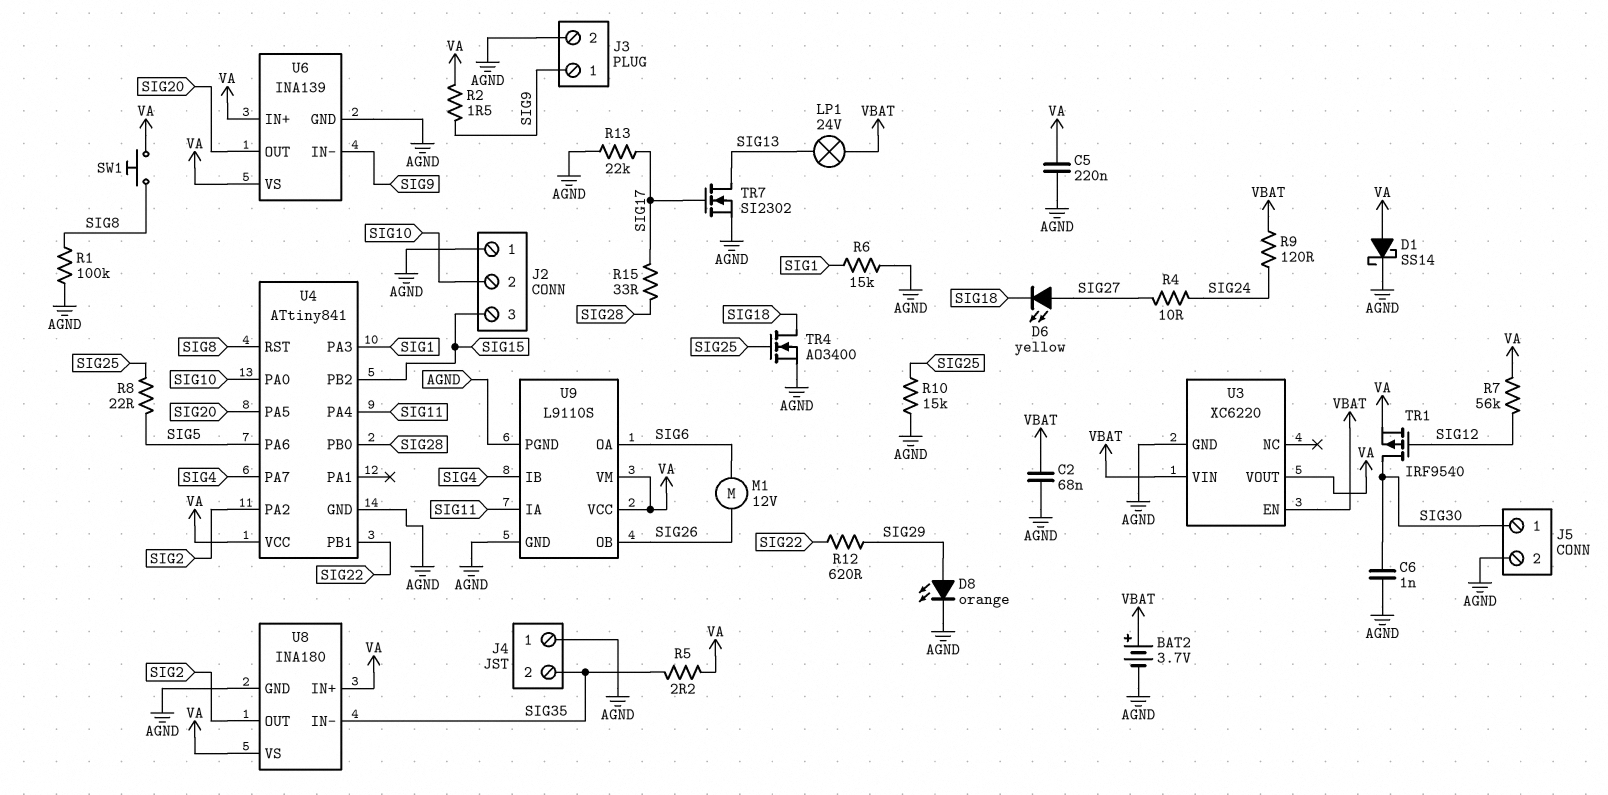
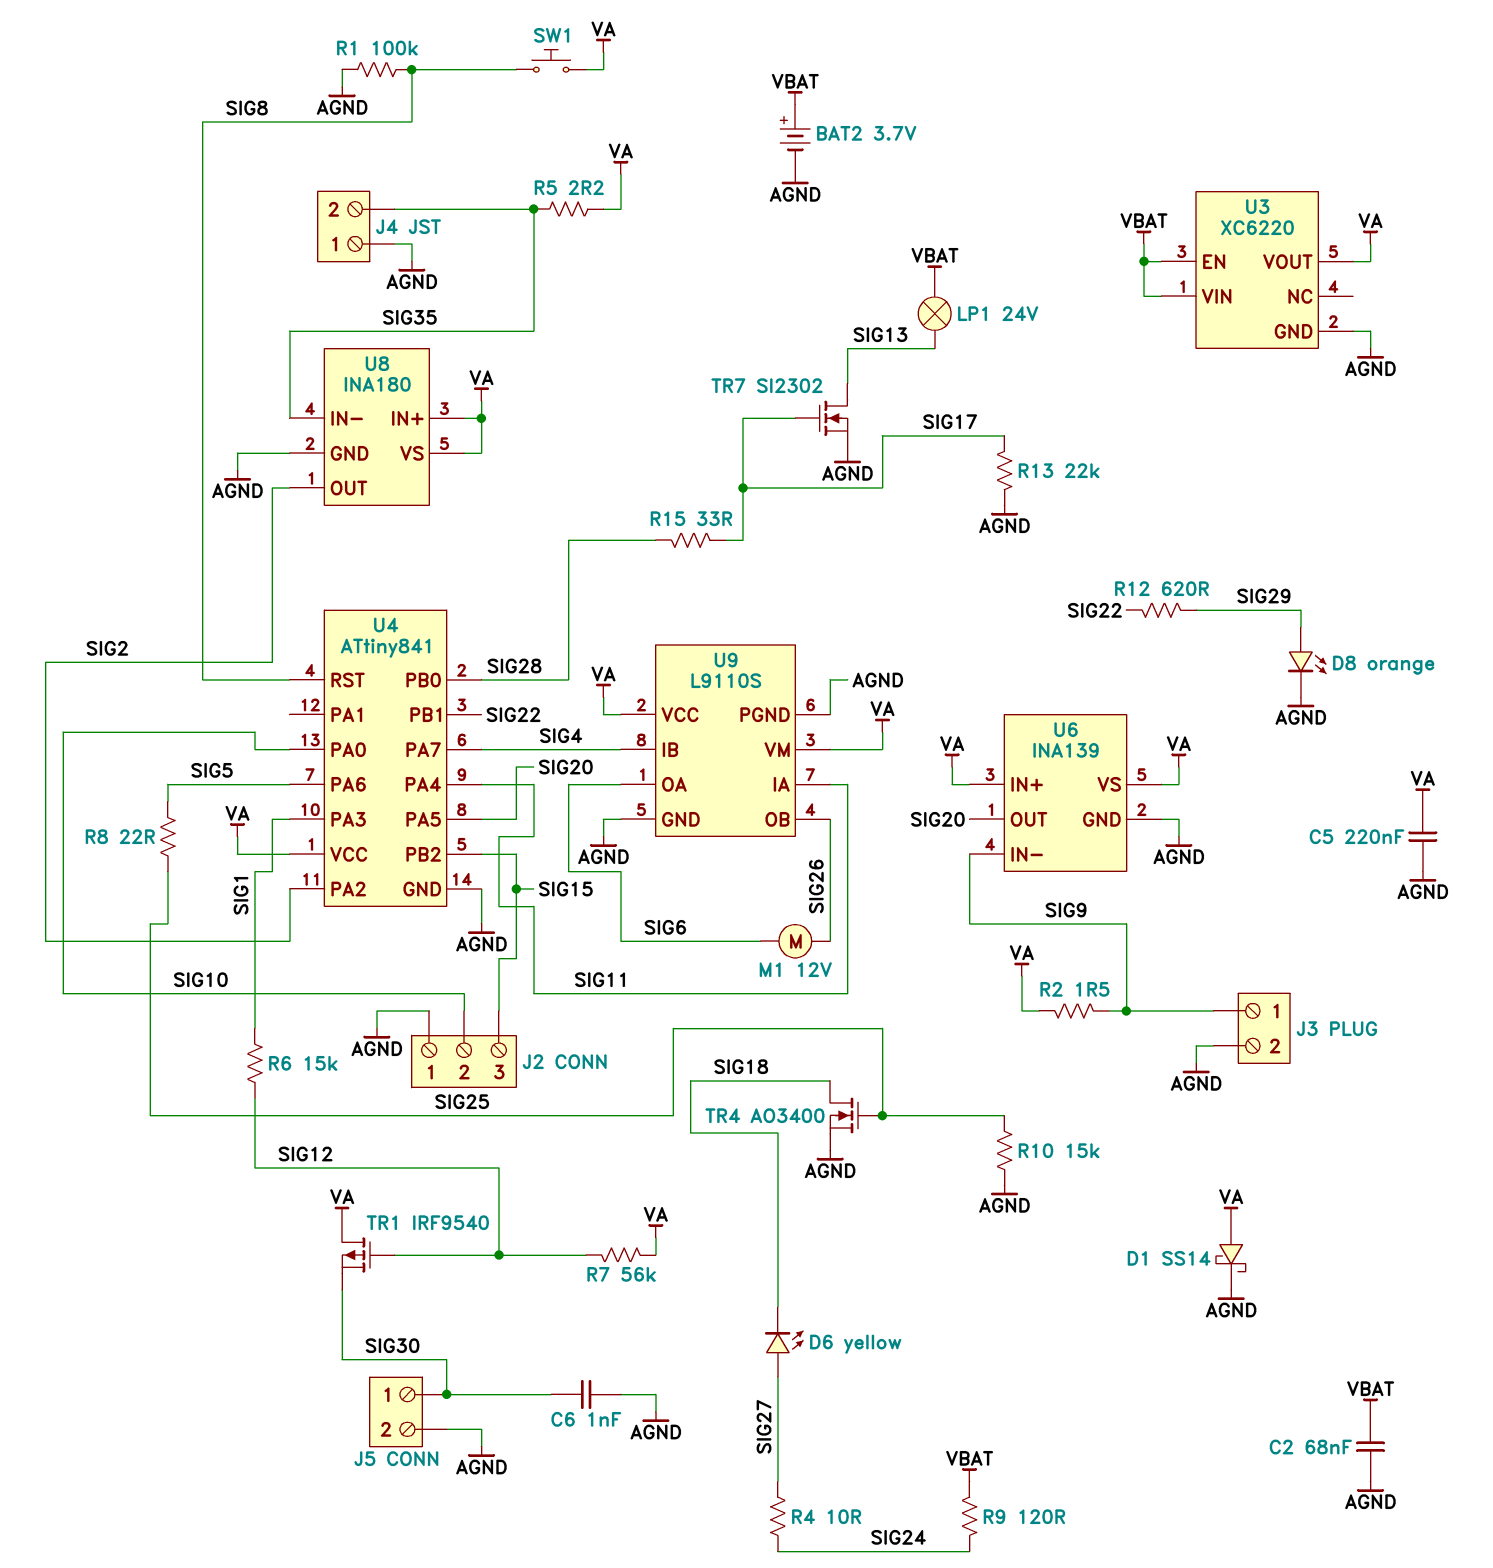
R6: 15k (AGND, SIG1) -> 15k (SIG1, SIG12)
TR1: PMOS IRF9540 (G SIG12, D SIG30, S VA) -> PMOS IRF9540 (G SIG12, D VA, S SIG30)

